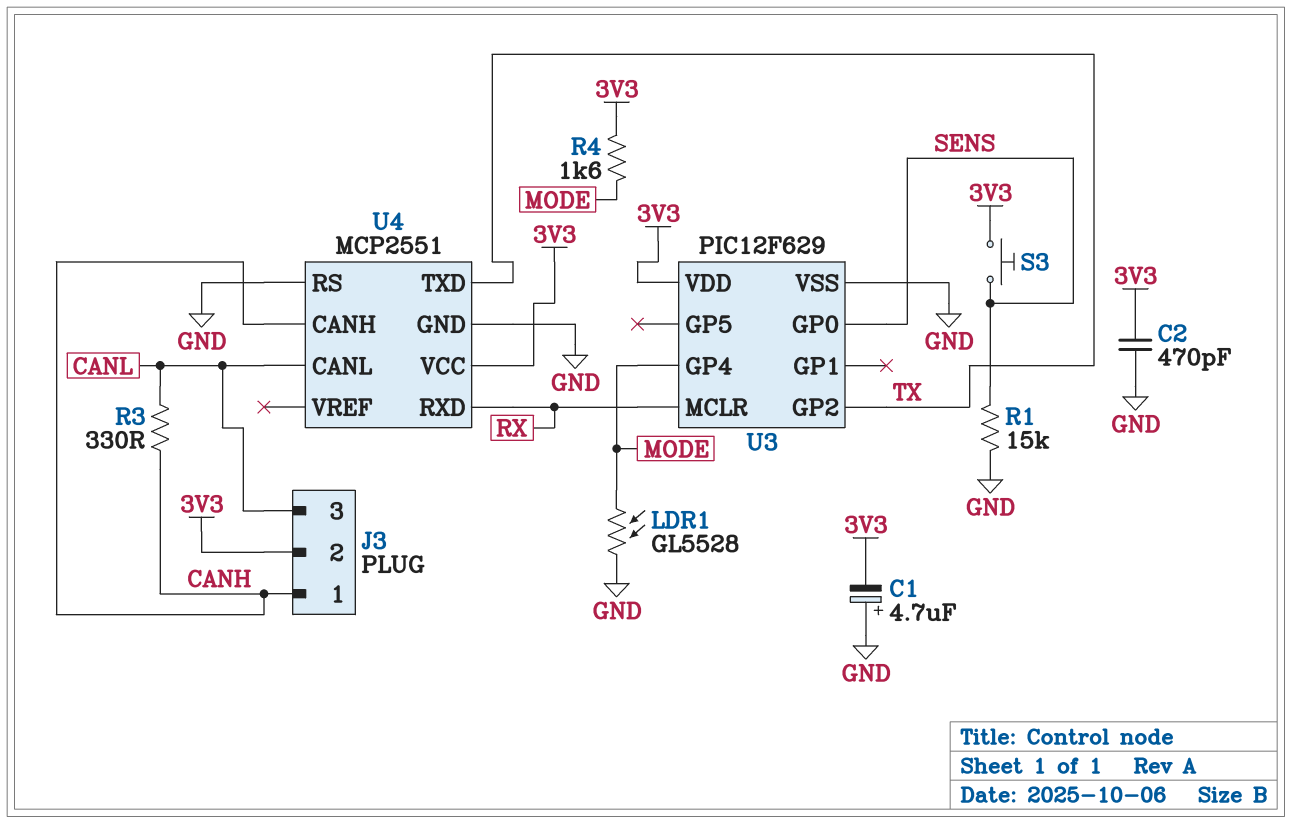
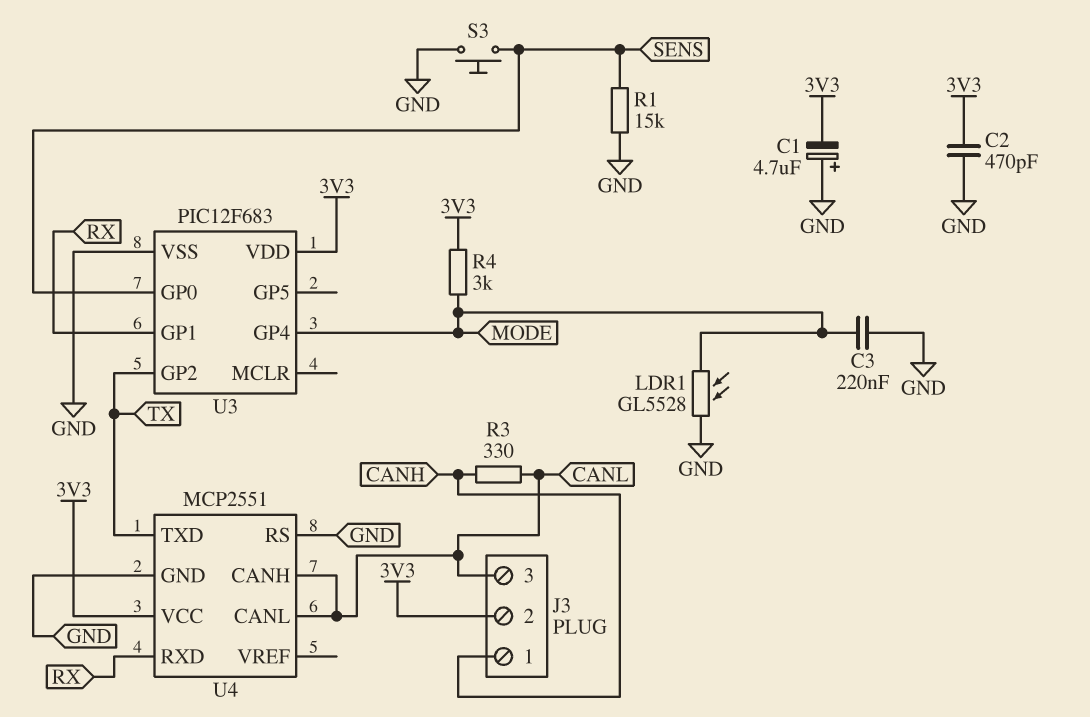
C3: none -> 220nF (GND, MODE)
R4: 1.6k (3V3, MODE) -> 3k (3V3, MODE)
S3: button (3V3, SENS) -> button (GND, SENS)
U3: PIC12F629 -> PIC12F683
U3 pin GP1: none -> RX
U3 pin MCLR: RX -> none
U4 pin CANH: CANH -> CANL

